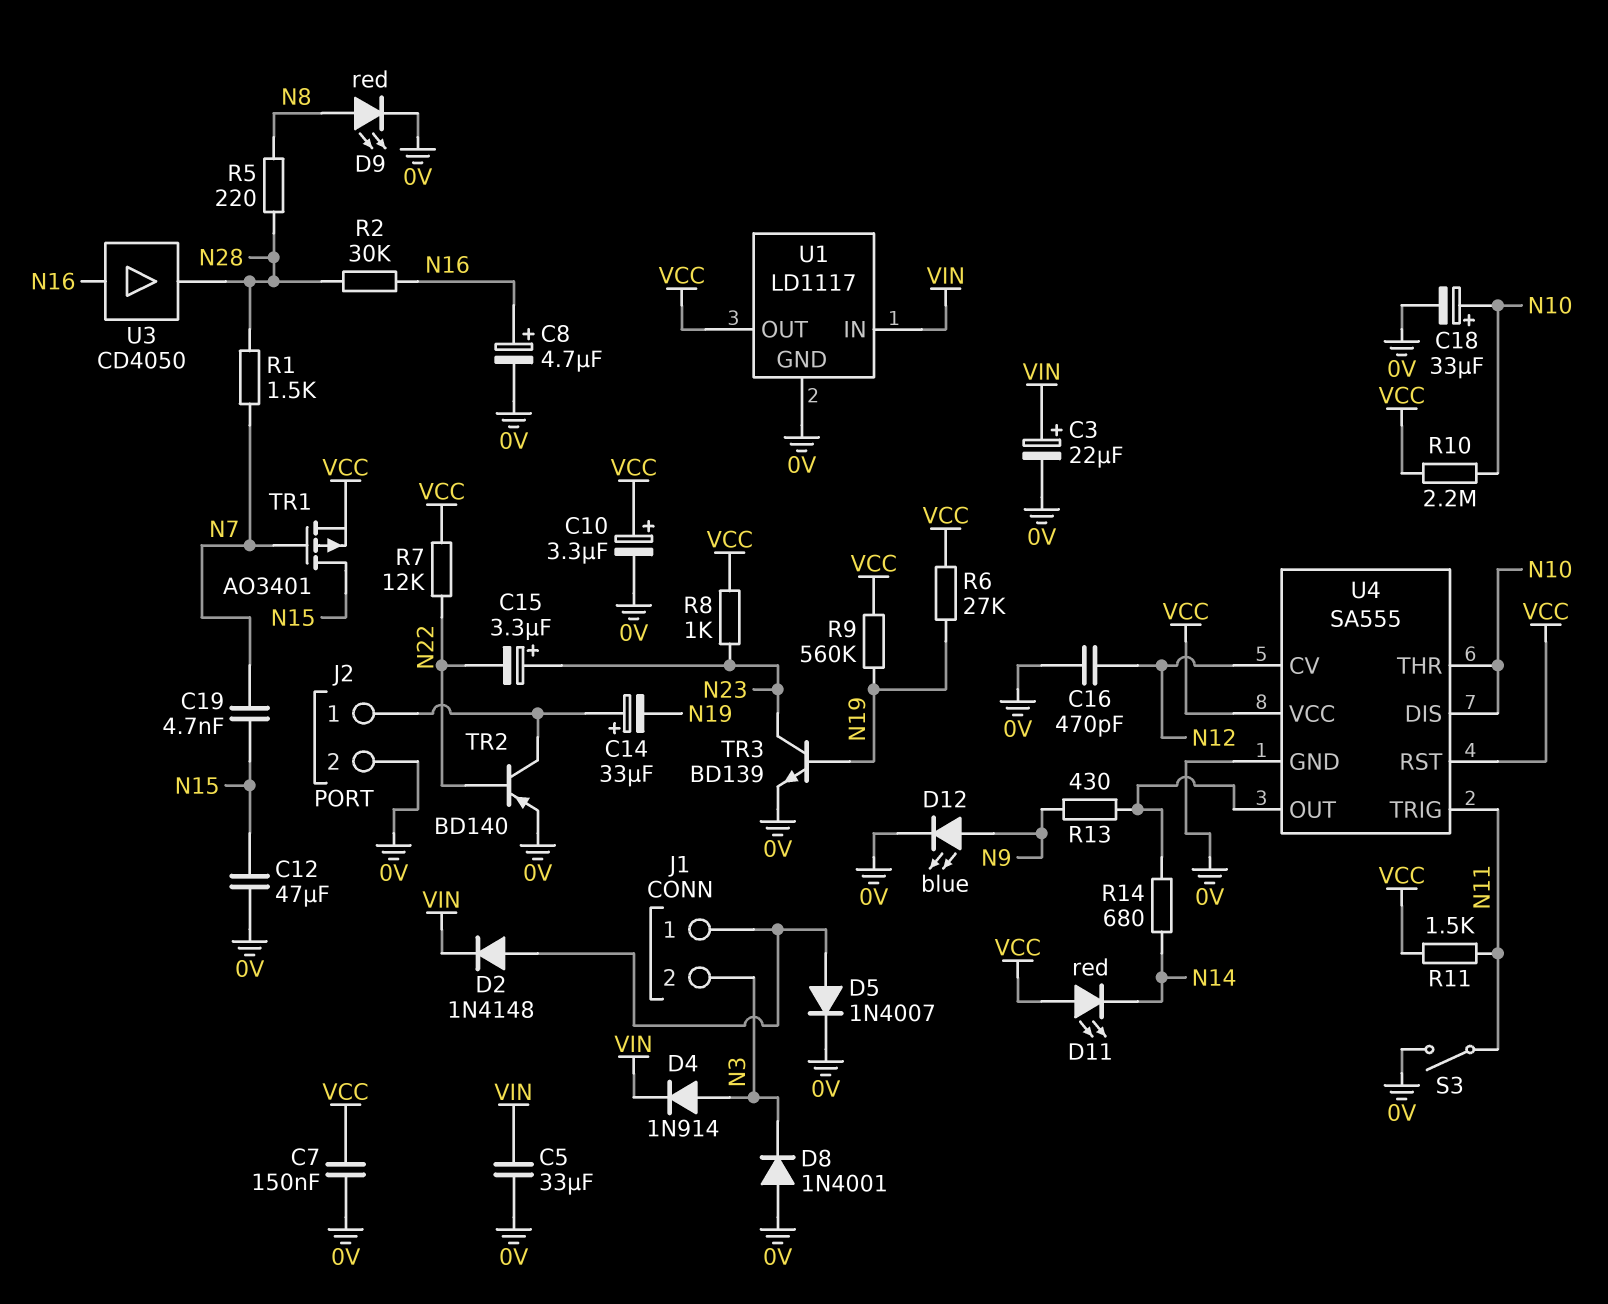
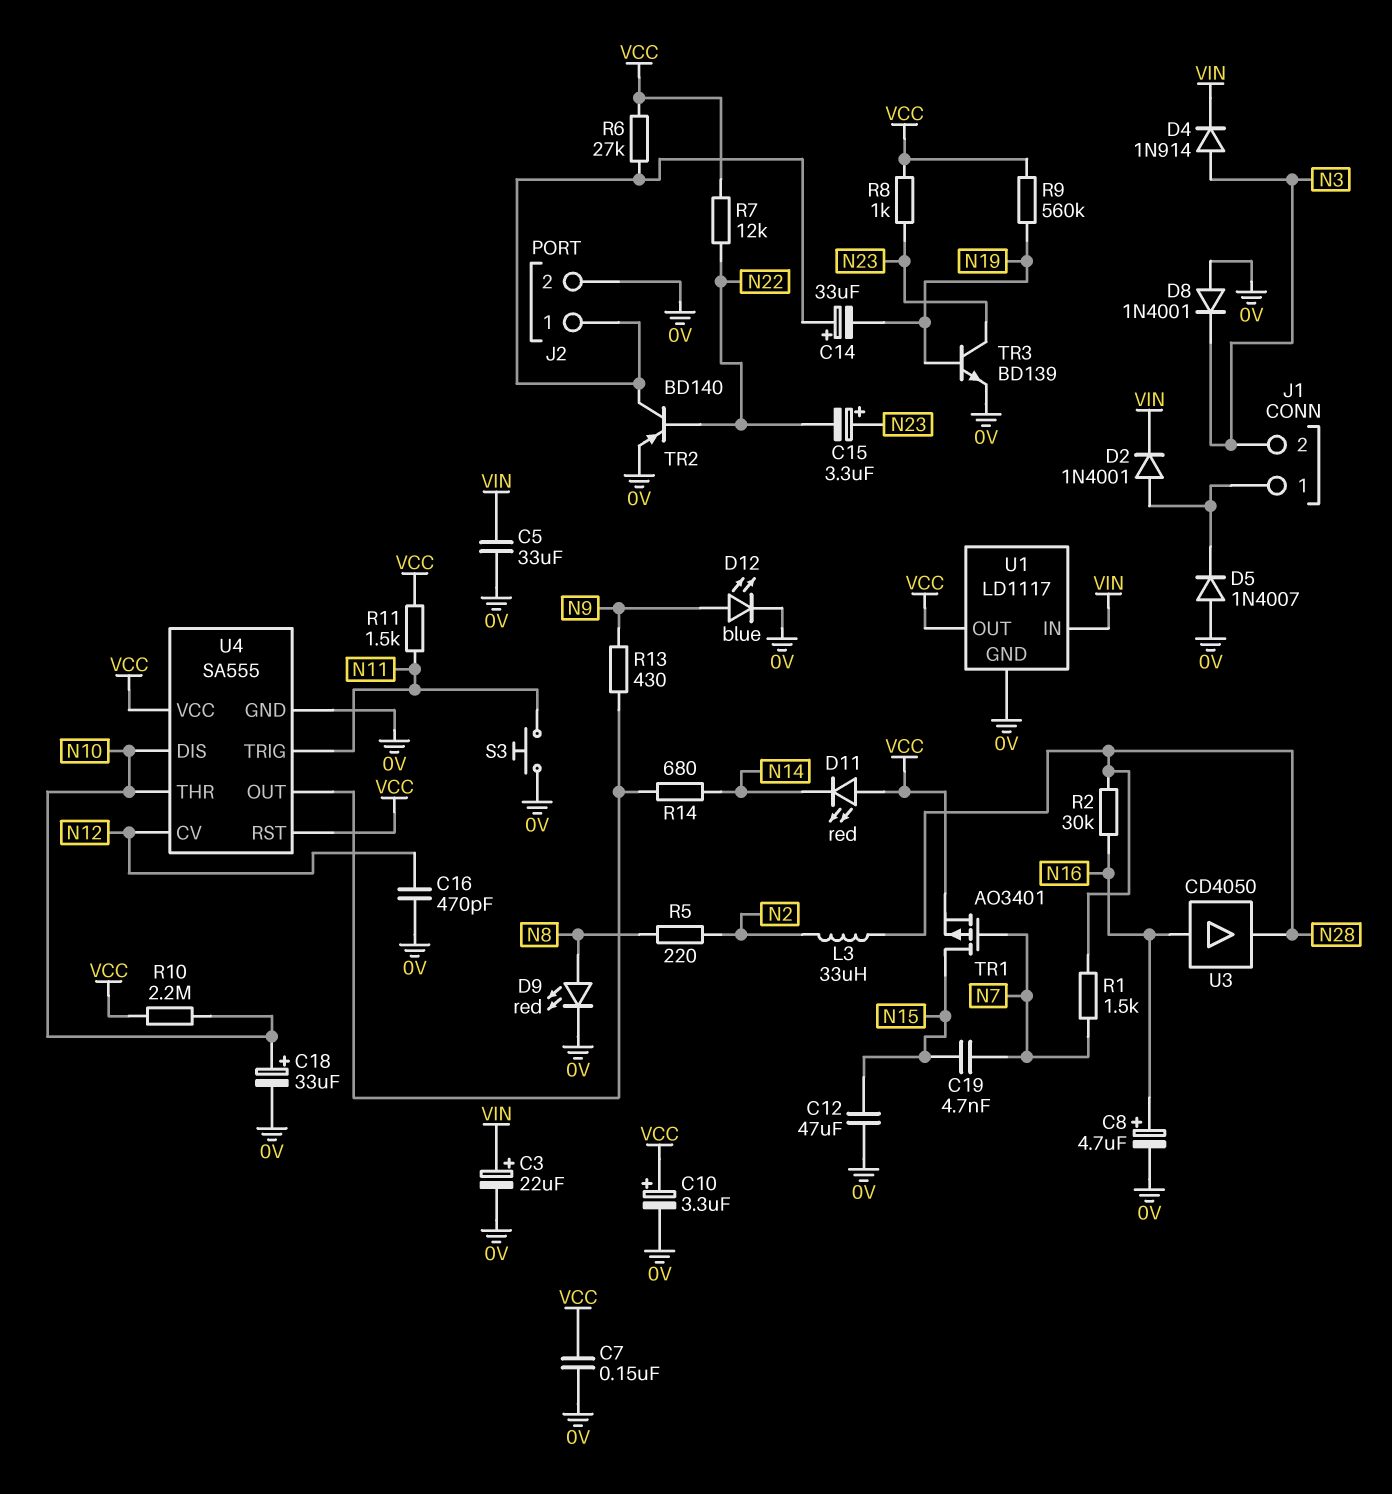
D2: diode 1N4148 (A J1/1, K VIN) -> diode 1N4001 (A J1/1, K VIN)
D5: diode 1N4007 (A J1/1, K 0V) -> diode 1N4007 (A 0V, K J1/1)
L3: none -> 33uH (N2, N28)
R5: 220 (N8, N28) -> 220 (N2, N8)
R6: 27k (N19, VCC) -> 27k (J2/1, VCC)
S3: switch (0V, N11) -> button (0V, N11)

